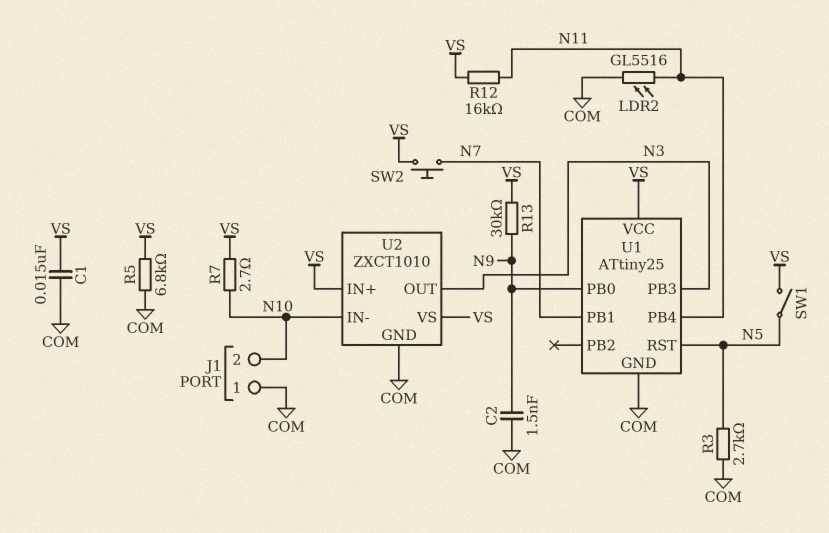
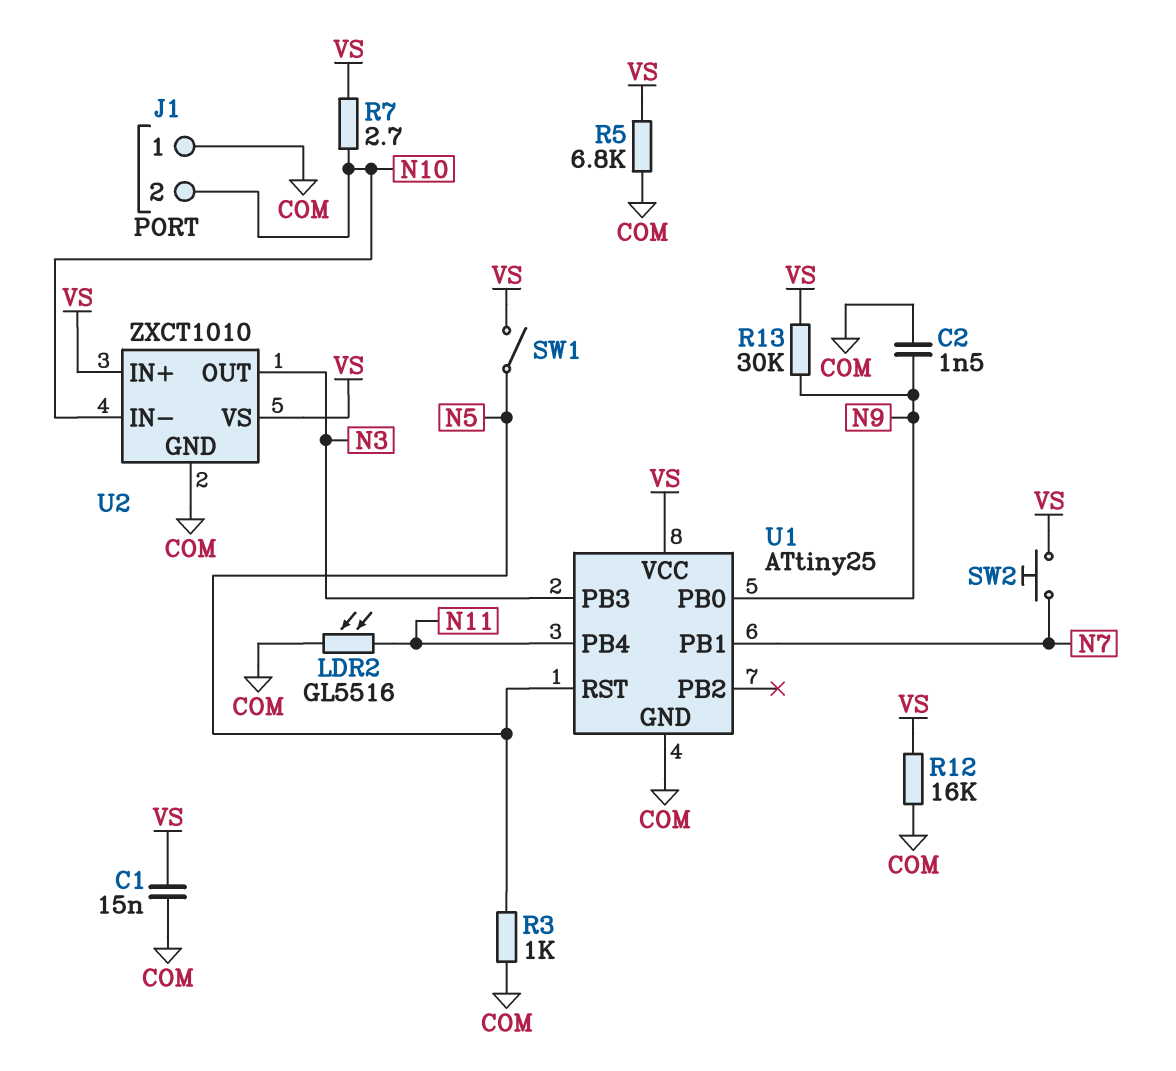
R3: 2.7k (COM, N5) -> 1k (COM, N5)
R12: 16k (N11, VS) -> 16k (COM, VS)

